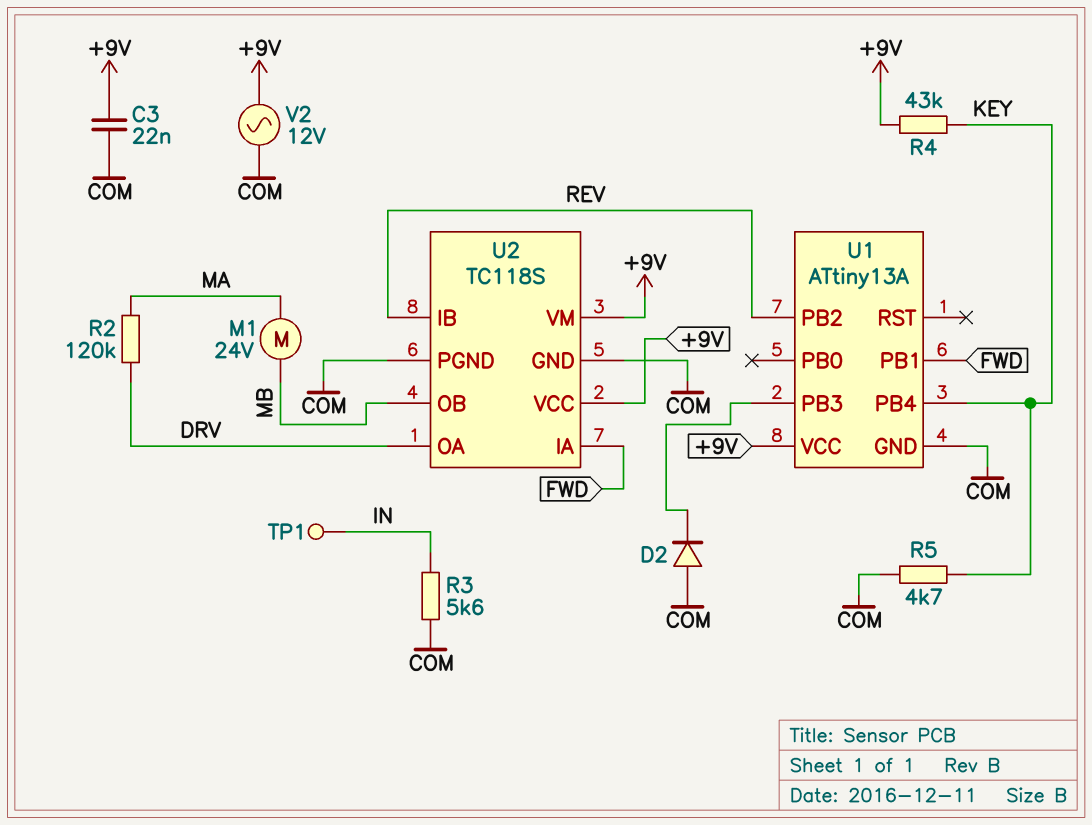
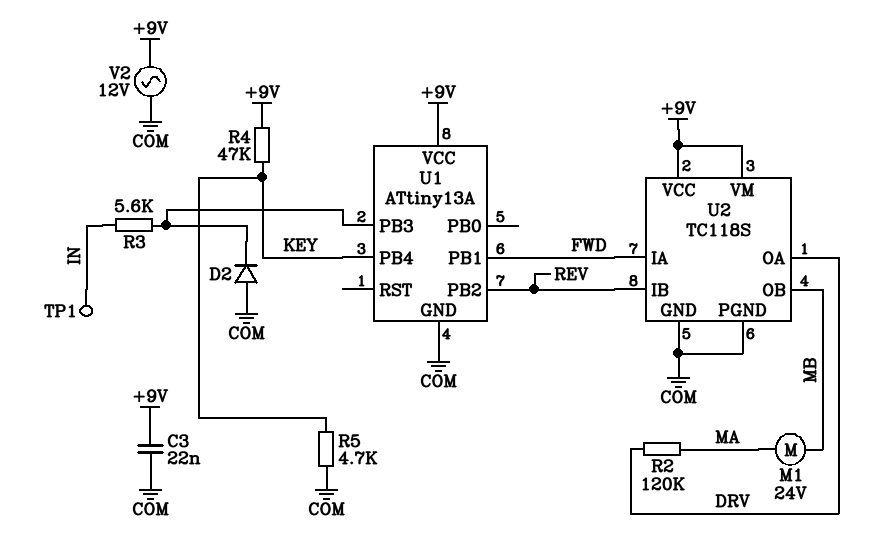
R3: 5.6k (COM, IN) -> 5.6k (IN, U1/PB3)
R4: 43k (+9V, KEY) -> 47k (+9V, KEY)

